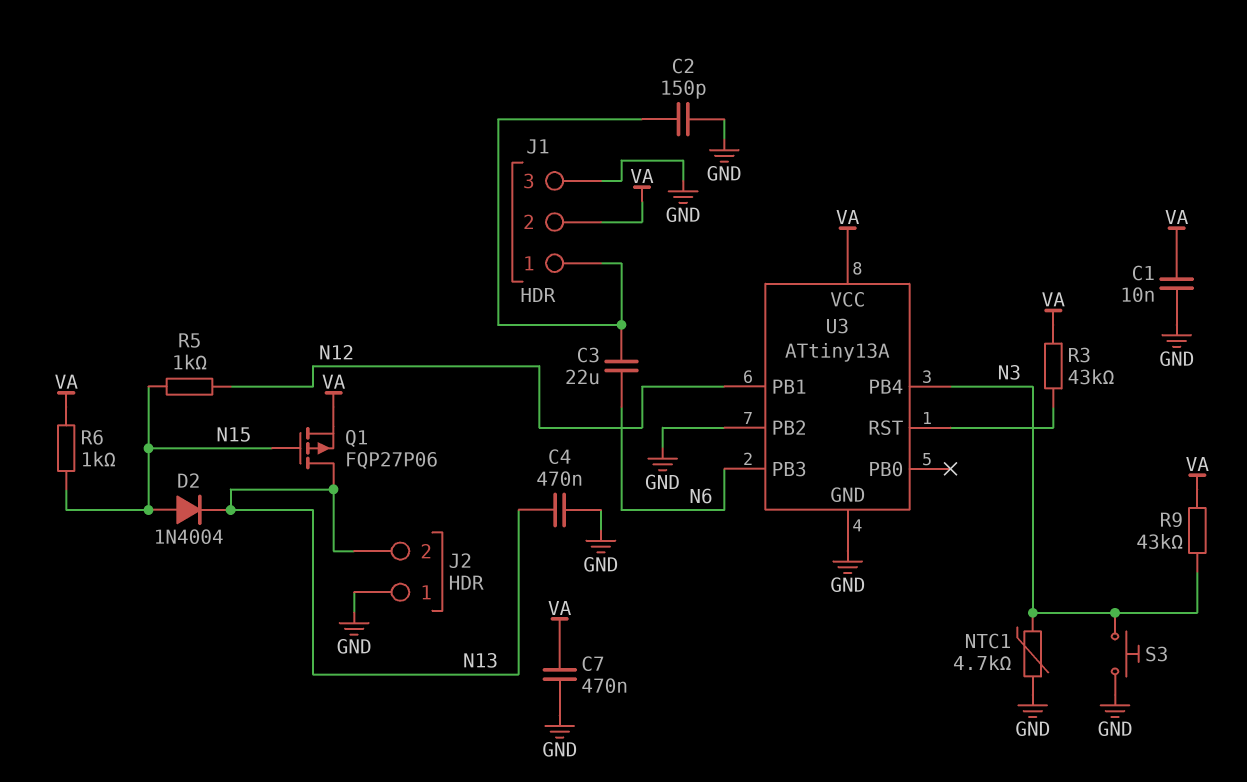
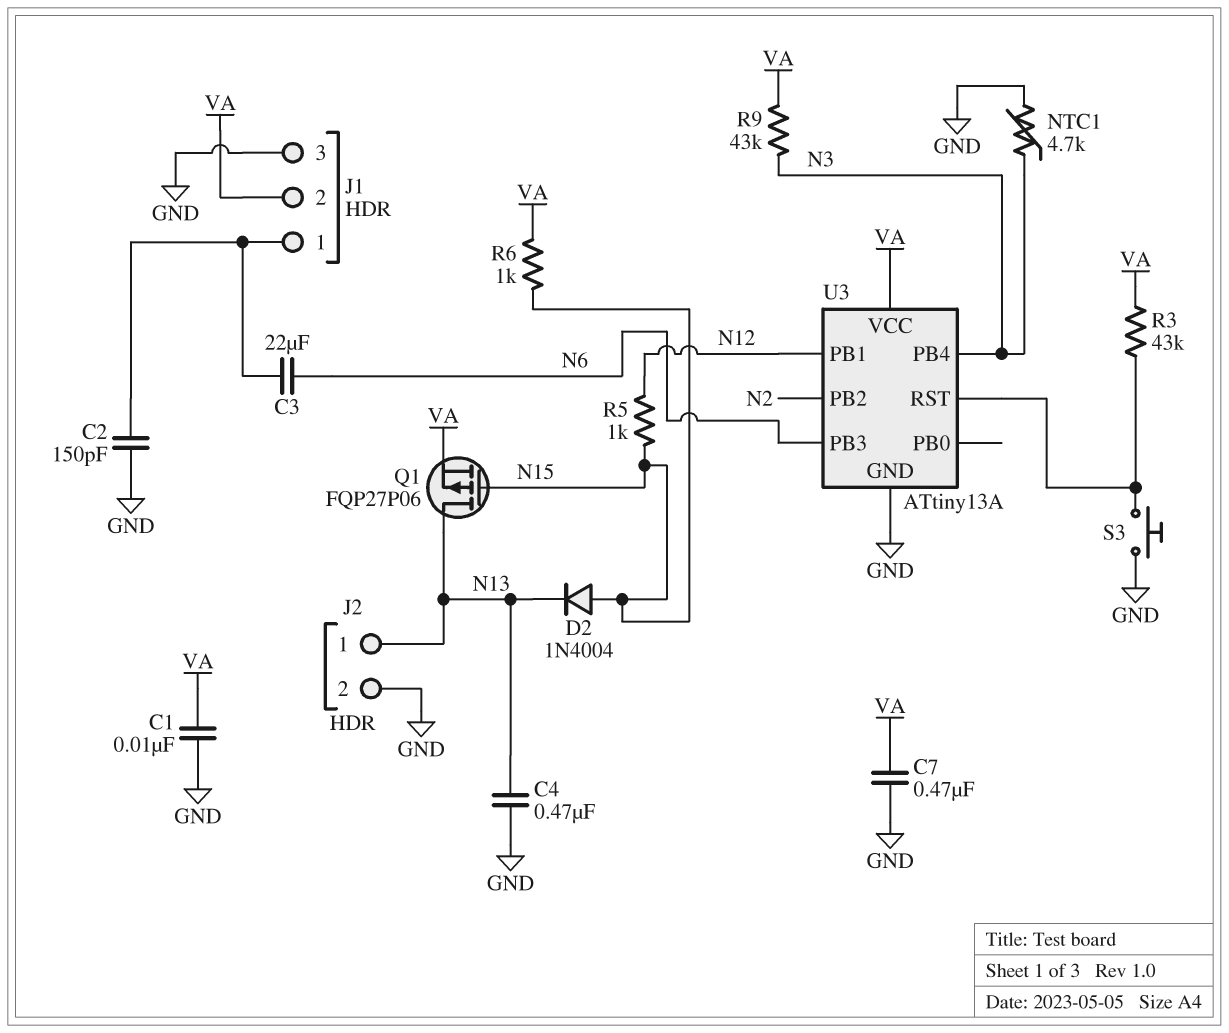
J2 pin 1: GND -> N13
J2 pin 2: N13 -> GND
S3: button (GND, N3) -> button (GND, U3/RST)
U3 pin PB2: GND -> N2

